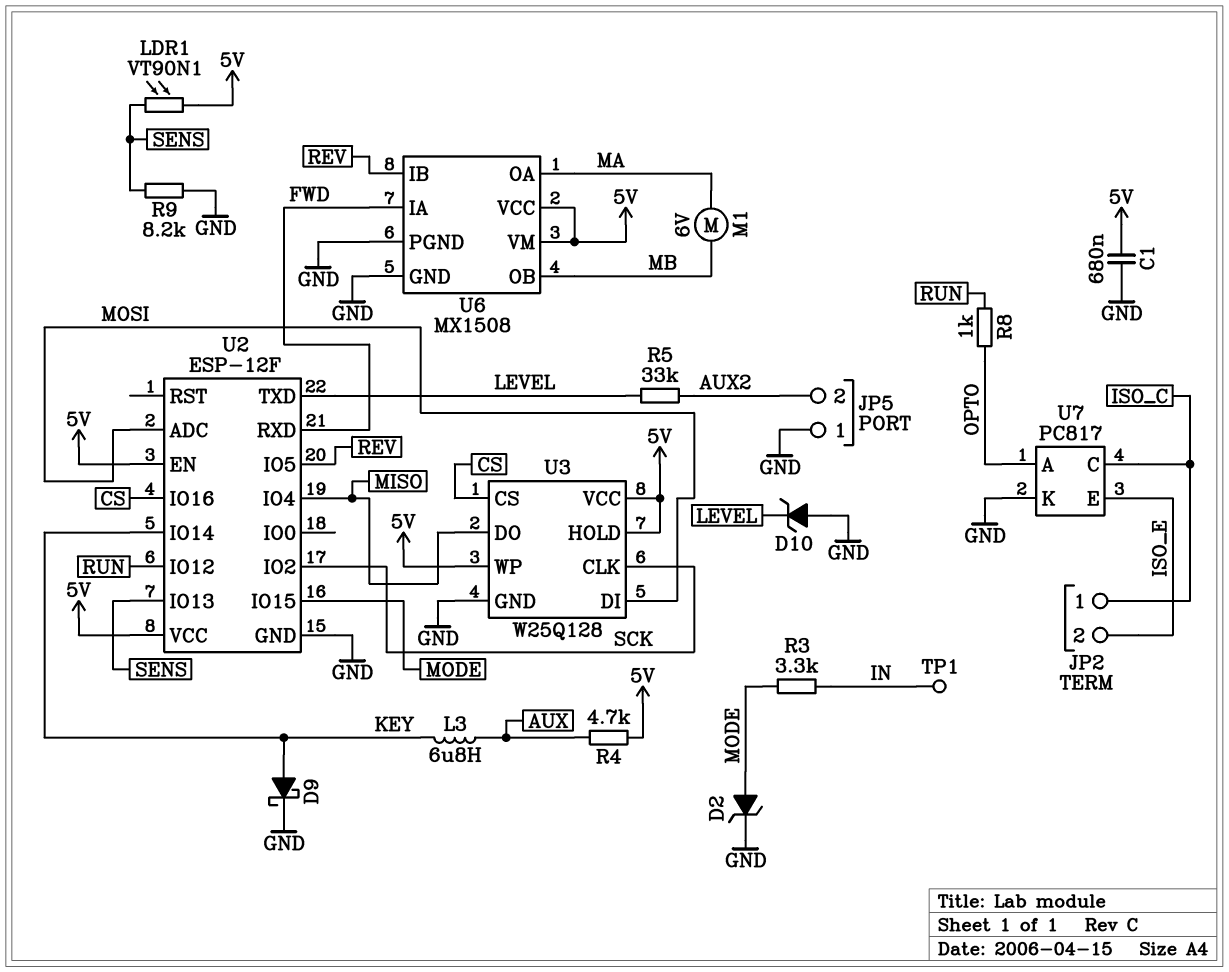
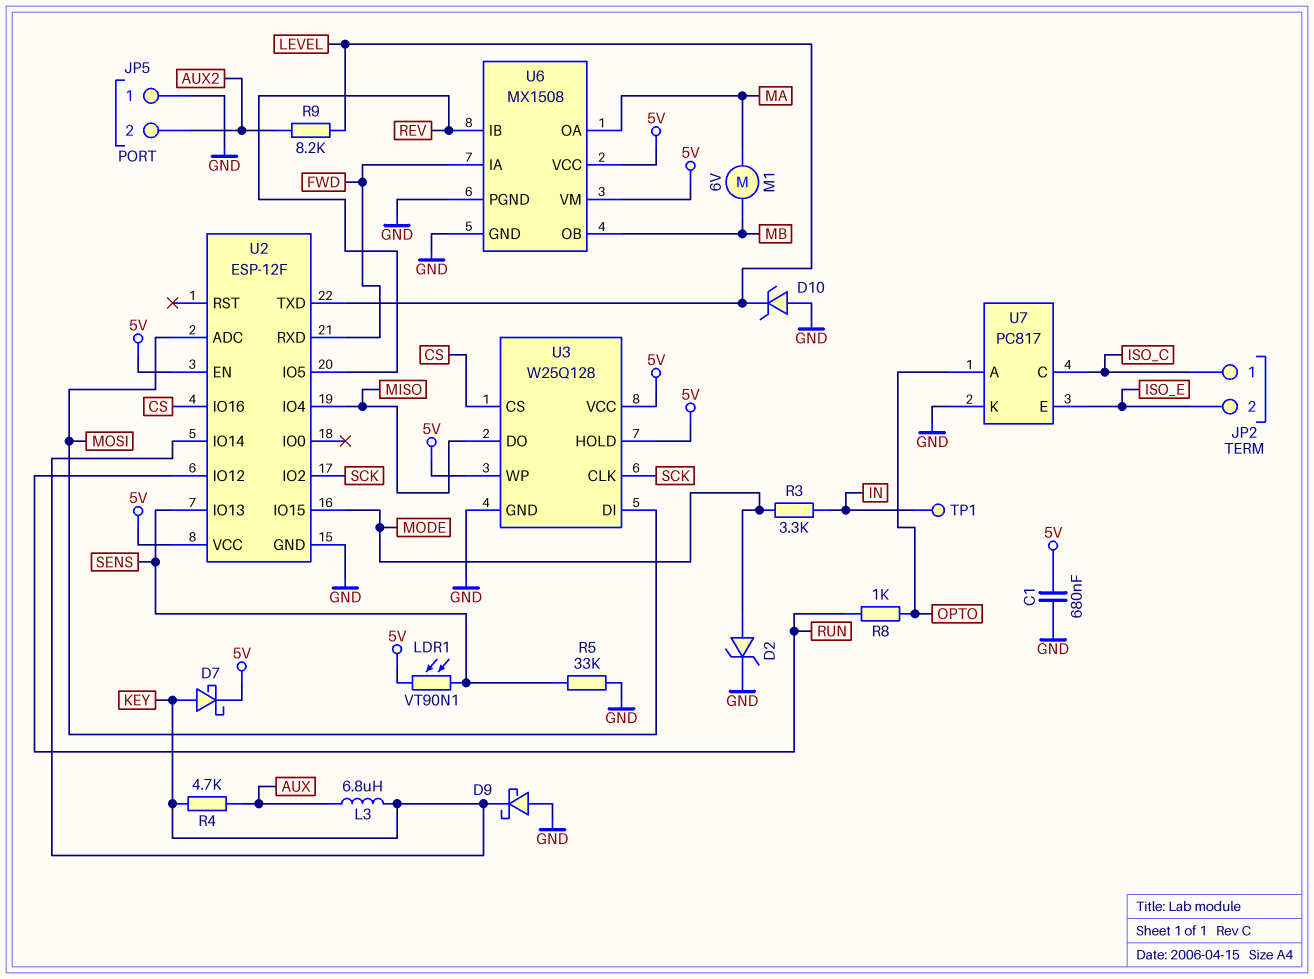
D7: none -> schottky (A KEY, K 5V)
D9: schottky (A KEY, K GND) -> schottky (A GND, K KEY)
R4: 4.7k (5V, AUX) -> 4.7k (AUX, KEY)
R5: 33k (AUX2, LEVEL) -> 33k (GND, SENS)
R9: 8.2k (GND, SENS) -> 8.2k (AUX2, LEVEL)

